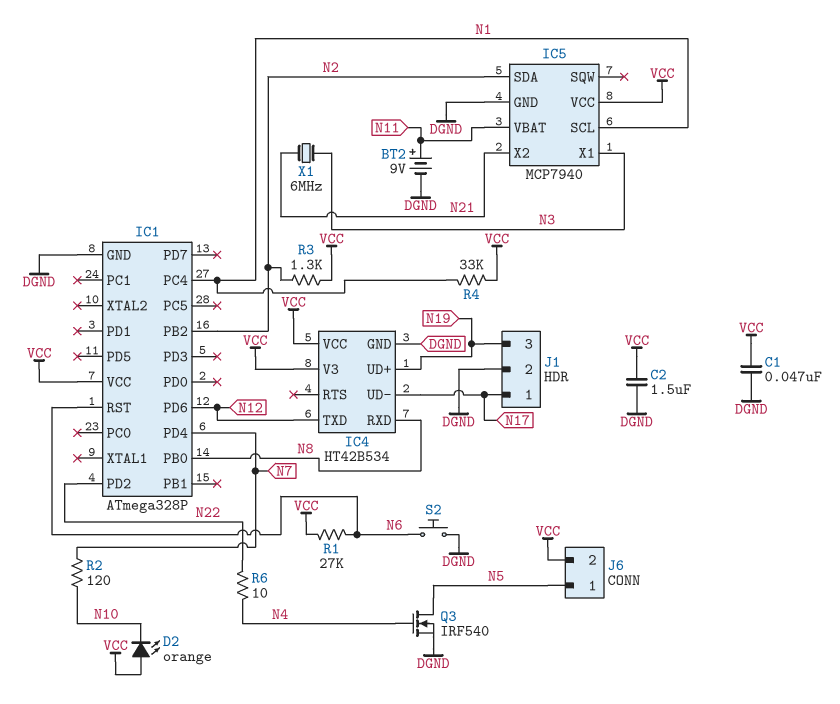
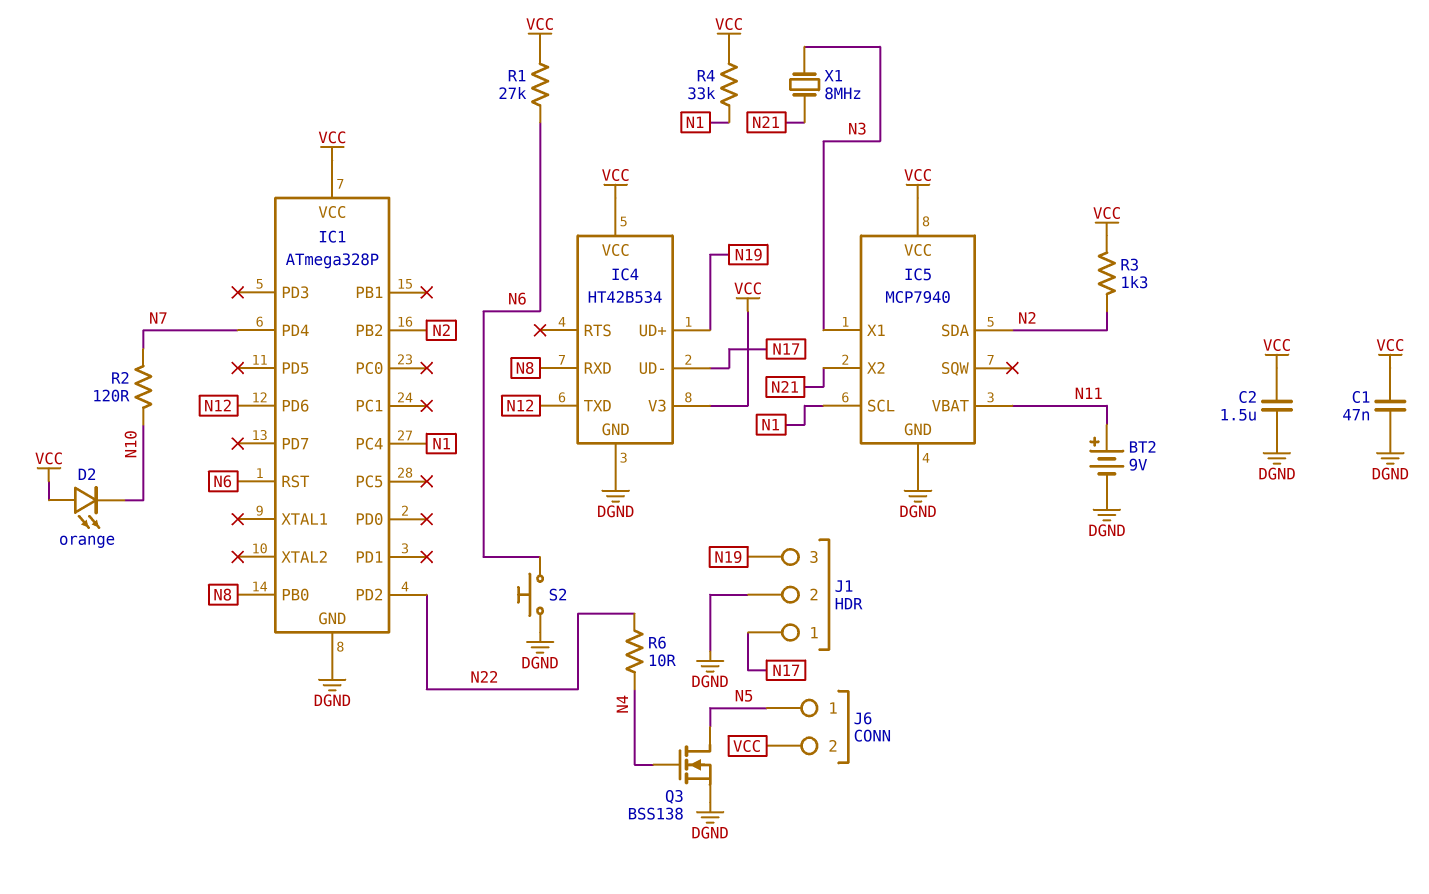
Q3: NMOS IRF540 (G N4, D N5, S DGND) -> NMOS BSS138 (G N4, D N5, S DGND)
X1: 6MHz (N3, N21) -> 8MHz (N3, N21)

